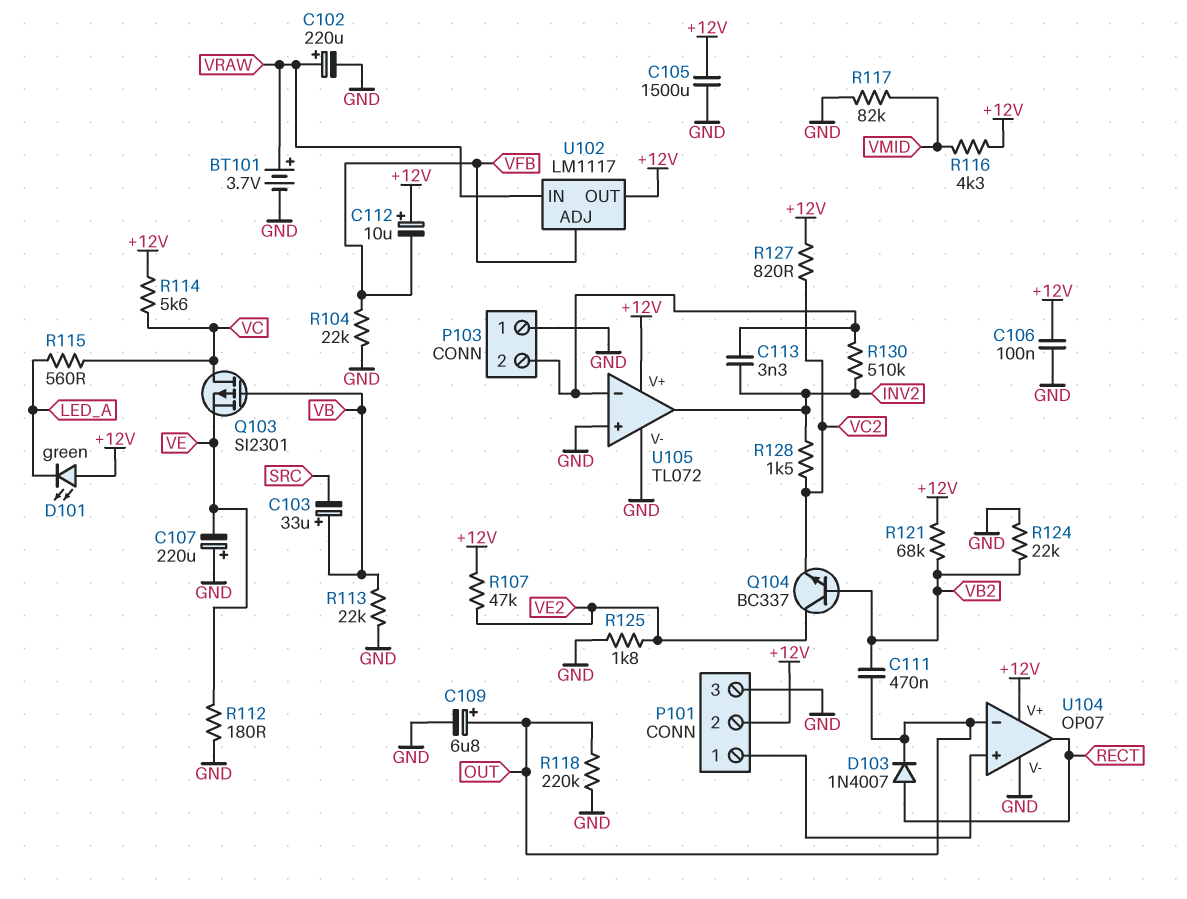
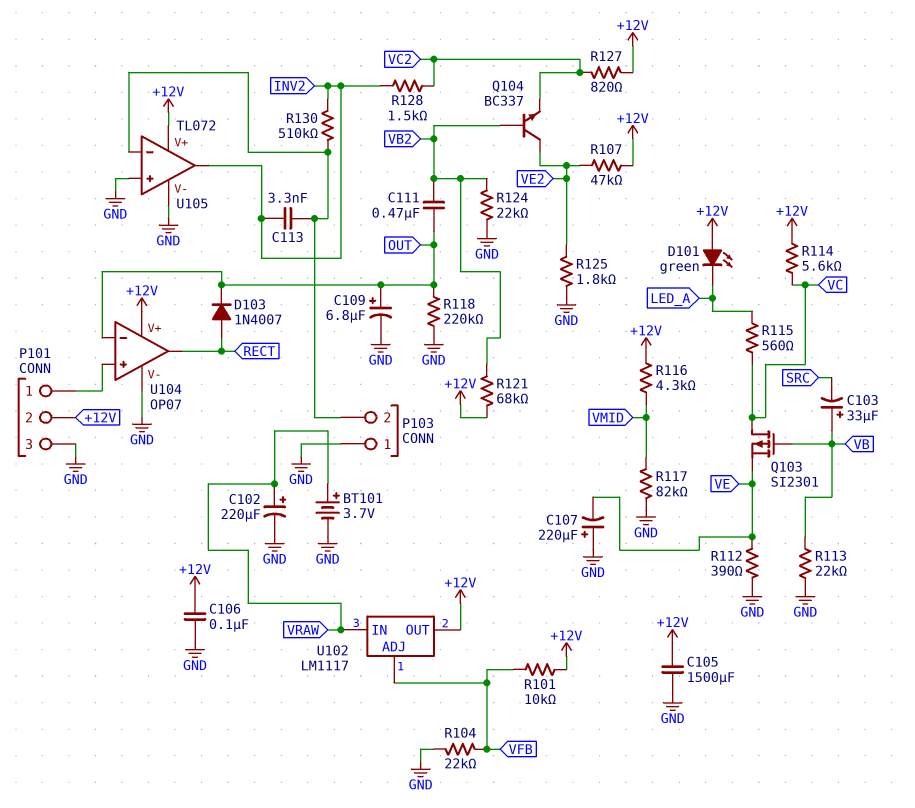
C112: 10uF (plus +12V, minus VFB) -> none
R101: none -> 10k (+12V, VFB)
R112: 180 (GND, VE) -> 390 (GND, VE)

